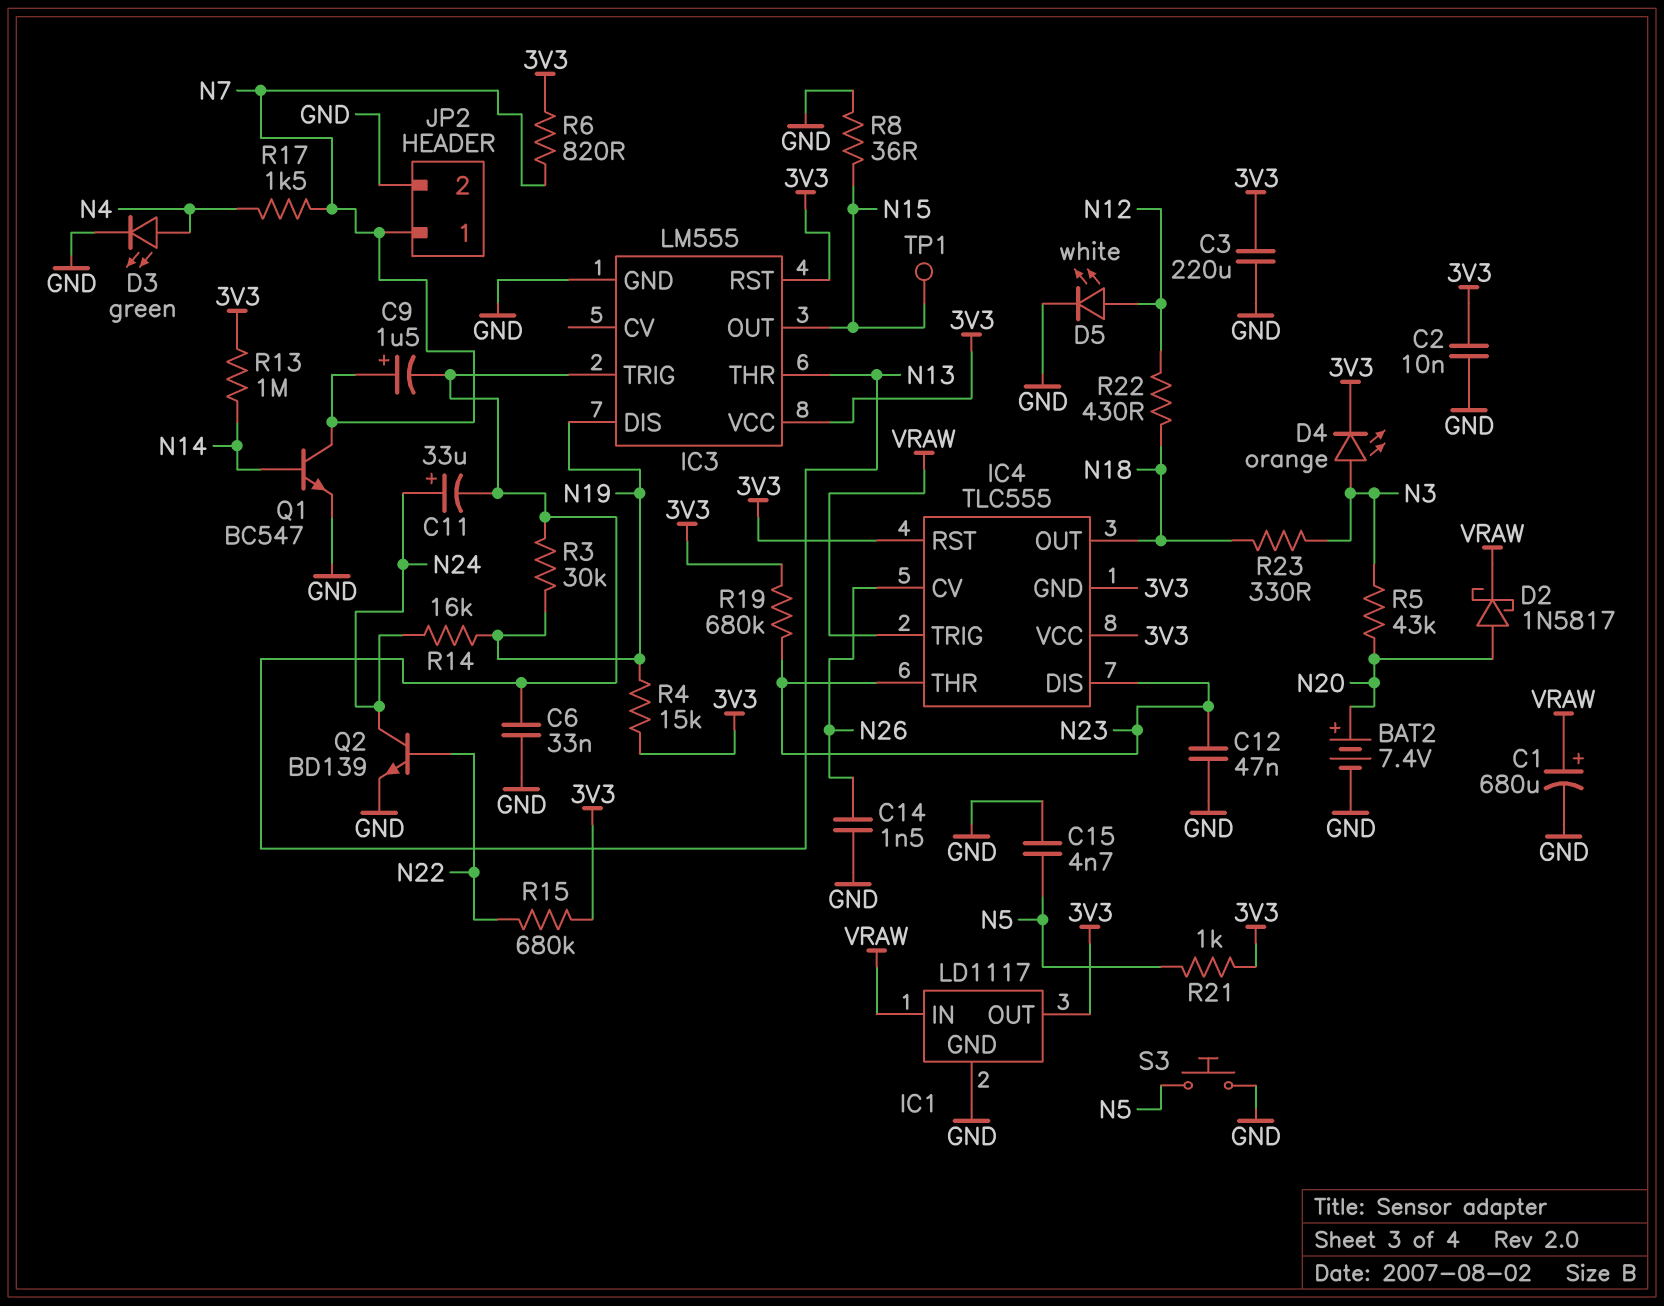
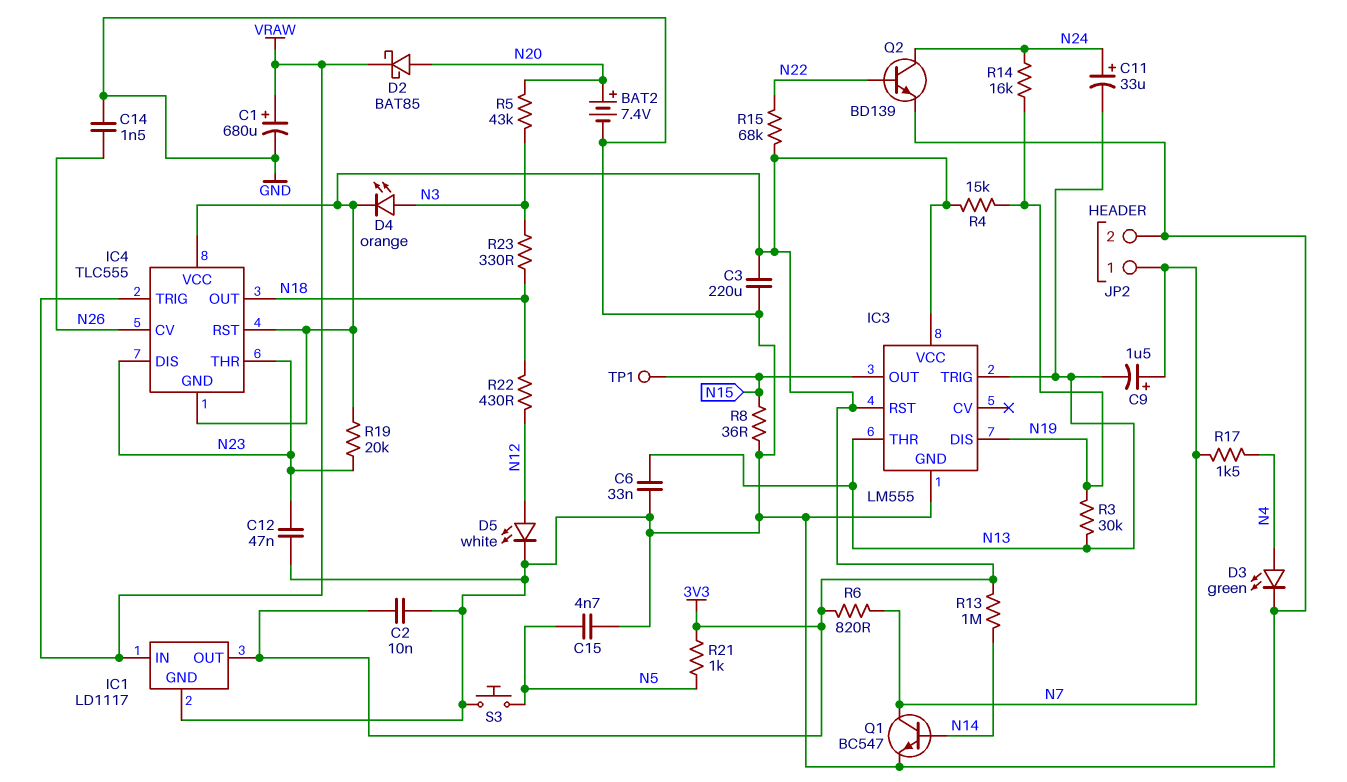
D2: schottky 1N5817 (A N20, K VRAW) -> schottky BAT85 (A N20, K VRAW)
R15: 680k (3V3, N22) -> 68k (3V3, N22)
R19: 680k (3V3, N23) -> 20k (3V3, N23)

